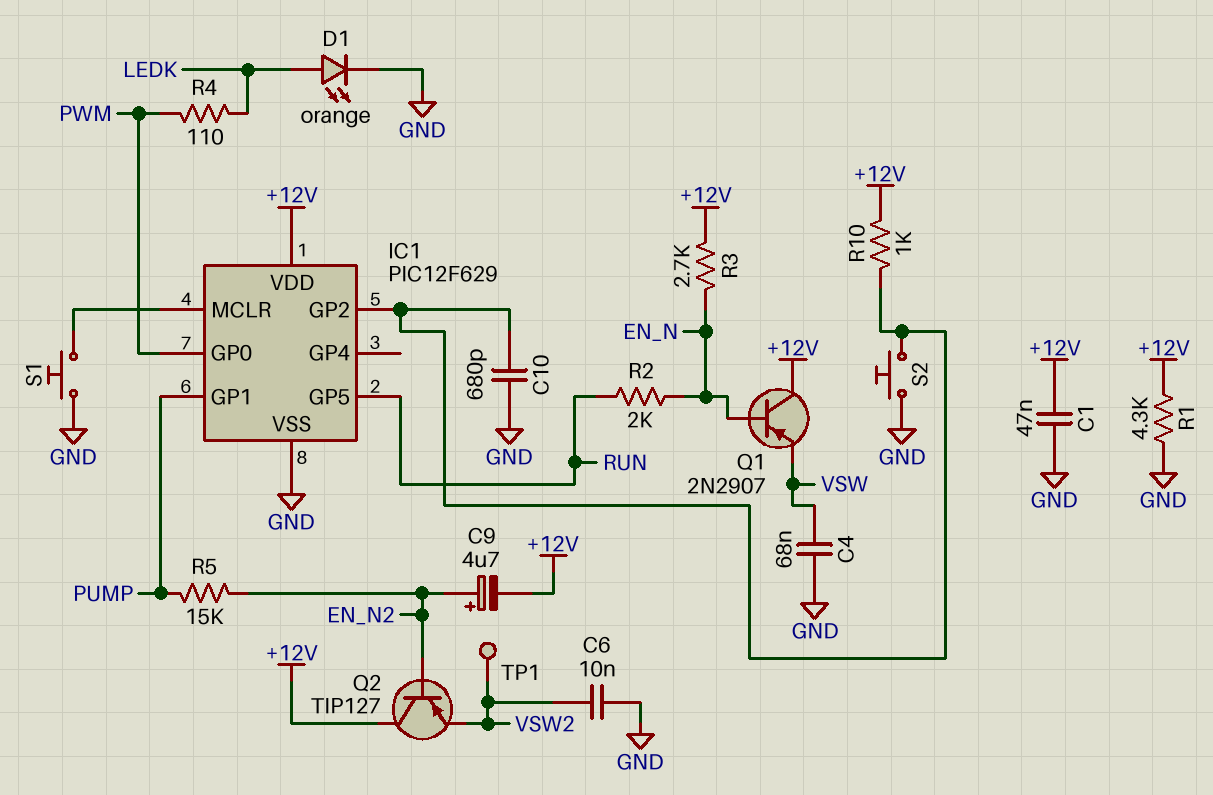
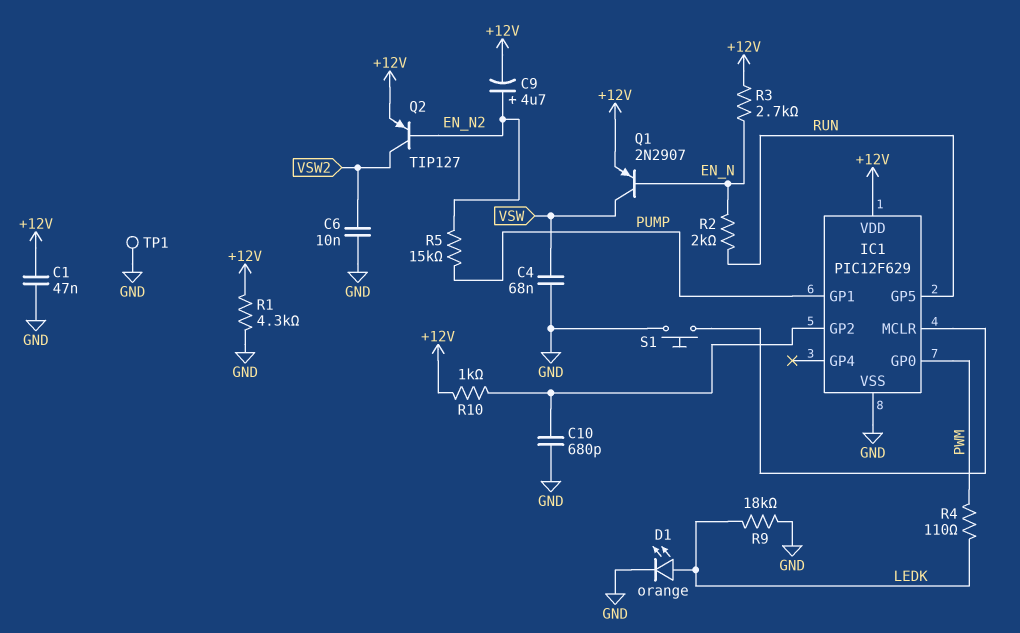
Q1: PNP 2N2907 (B EN_N, C +12V, E VSW) -> PNP 2N2907 (B EN_N, C VSW, E +12V)
Q2: PNP TIP127 (B EN_N2, C +12V, E VSW2) -> PNP TIP127 (B EN_N2, C VSW2, E +12V)
R9: none -> 18k (GND, LEDK)
S2: button (GND, IC1/GP2) -> none
TP1: test point (VSW2) -> test point (GND)

